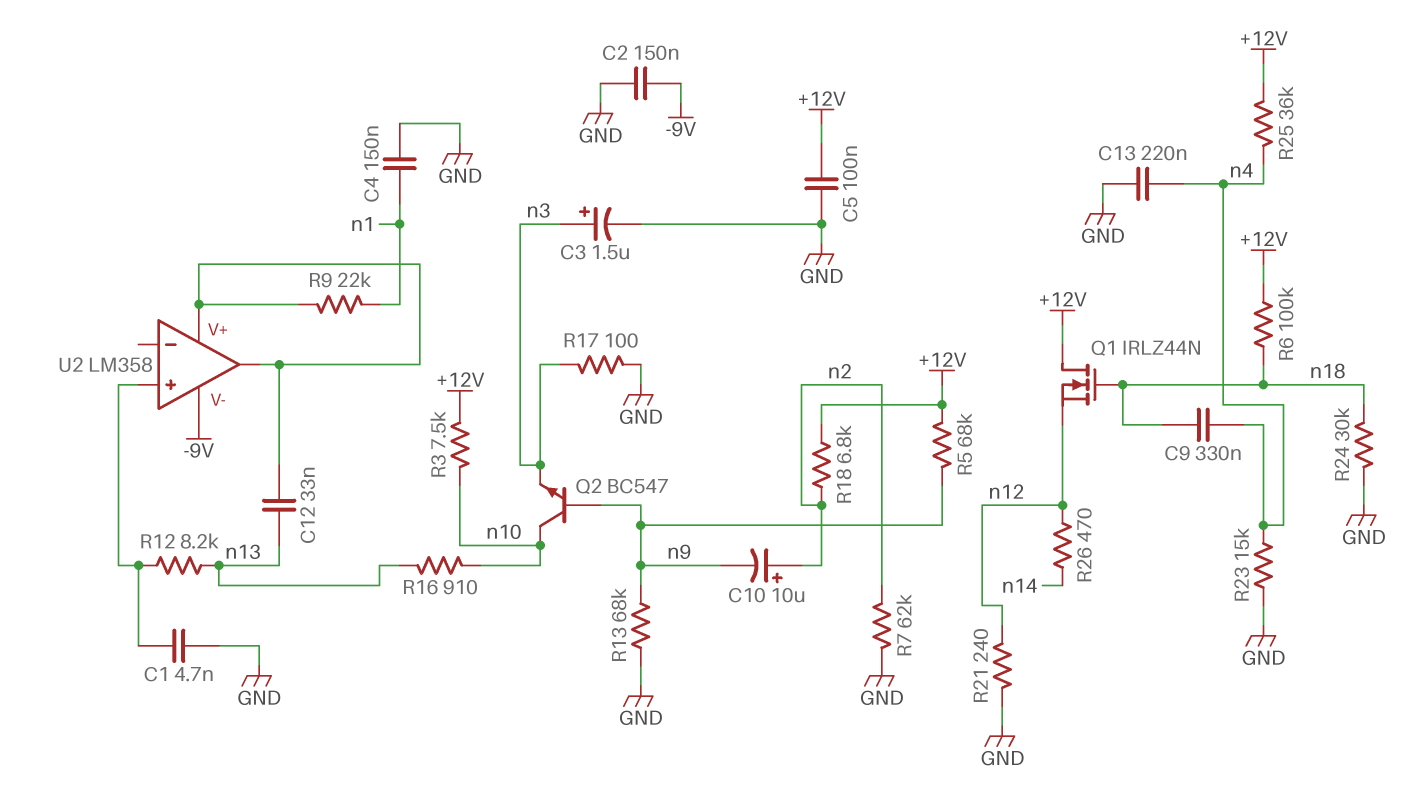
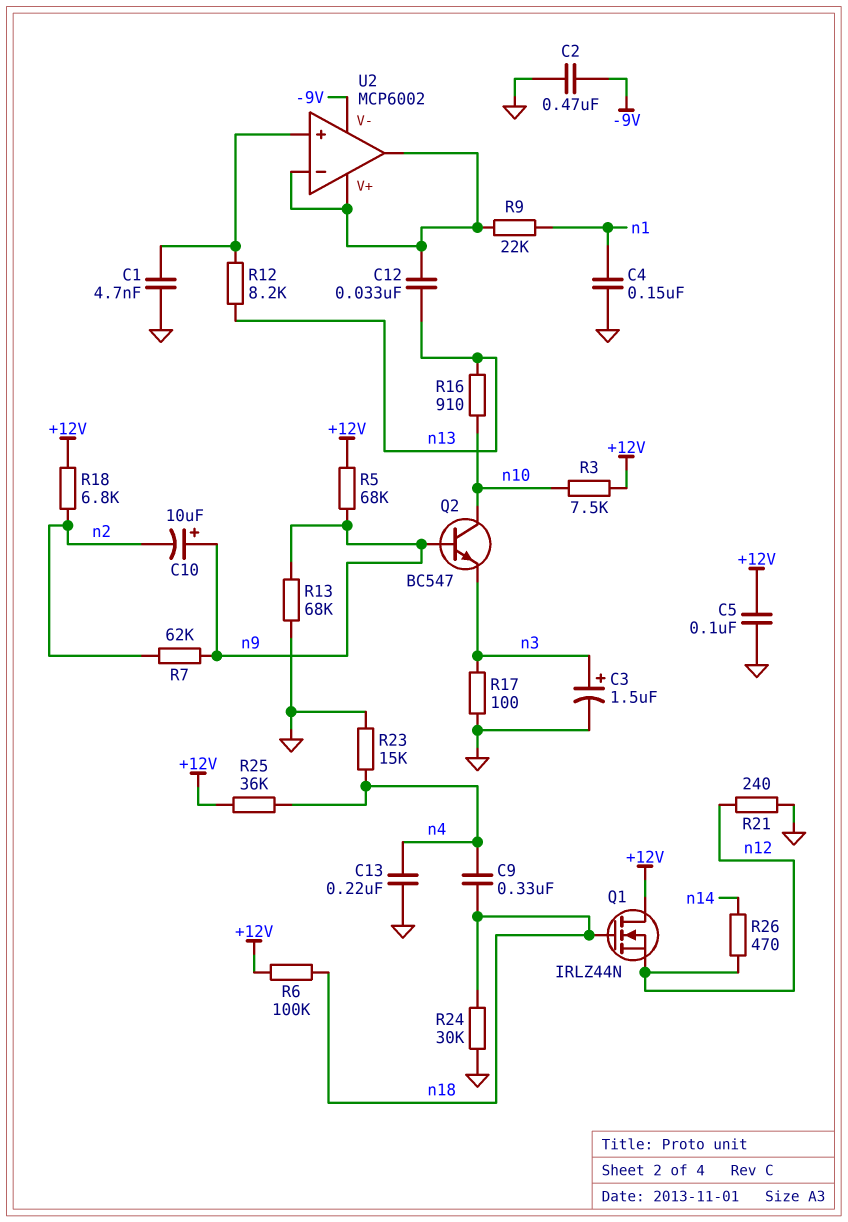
C2: 150nF (-9V, GND) -> 470nF (-9V, GND)
C10: 10uF (plus n2, minus n9) -> 10uF (plus n9, minus n2)
R7: 62k (GND, n2) -> 62k (n2, n9)
U2: LM358 -> MCP6002
U2 pin in-: none -> U2/V+

